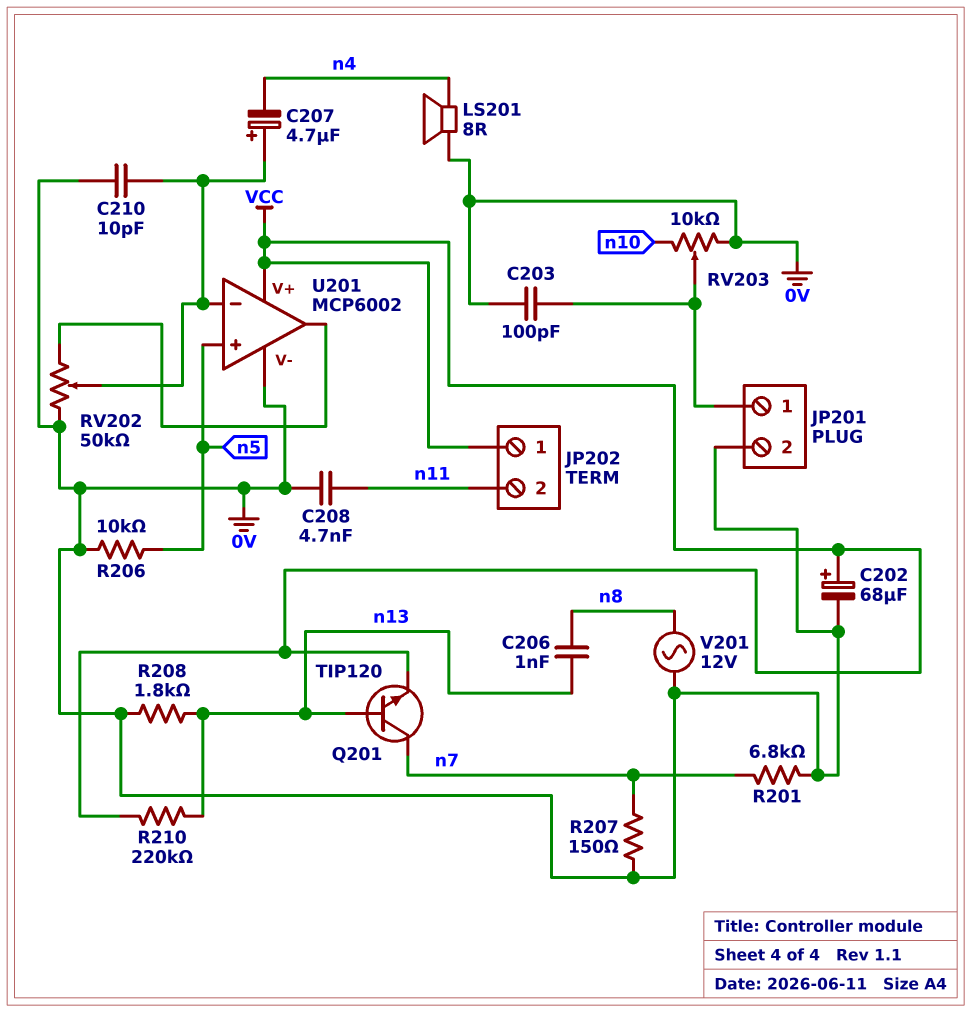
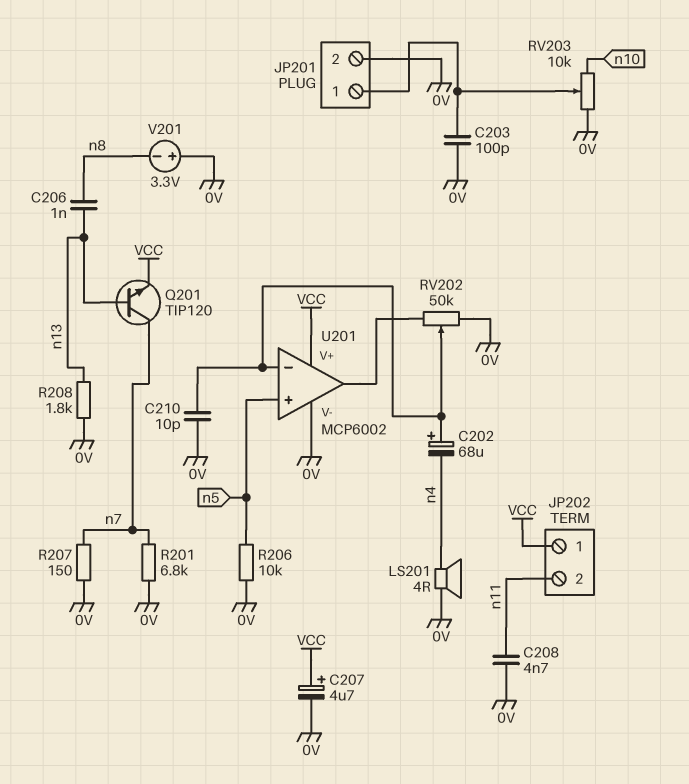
C202: 68uF (plus VCC, minus 0V) -> 68uF (plus U201/in-, minus n4)
C207: 4.7uF (plus U201/in-, minus n4) -> 4.7uF (plus VCC, minus 0V)
LS201: speaker 8R (0V, n4) -> speaker 4R (0V, n4)
R210: 220k (VCC, n13) -> none
V201: AC 12V (0V, n8) -> 3.3V (plus 0V, minus n8)

